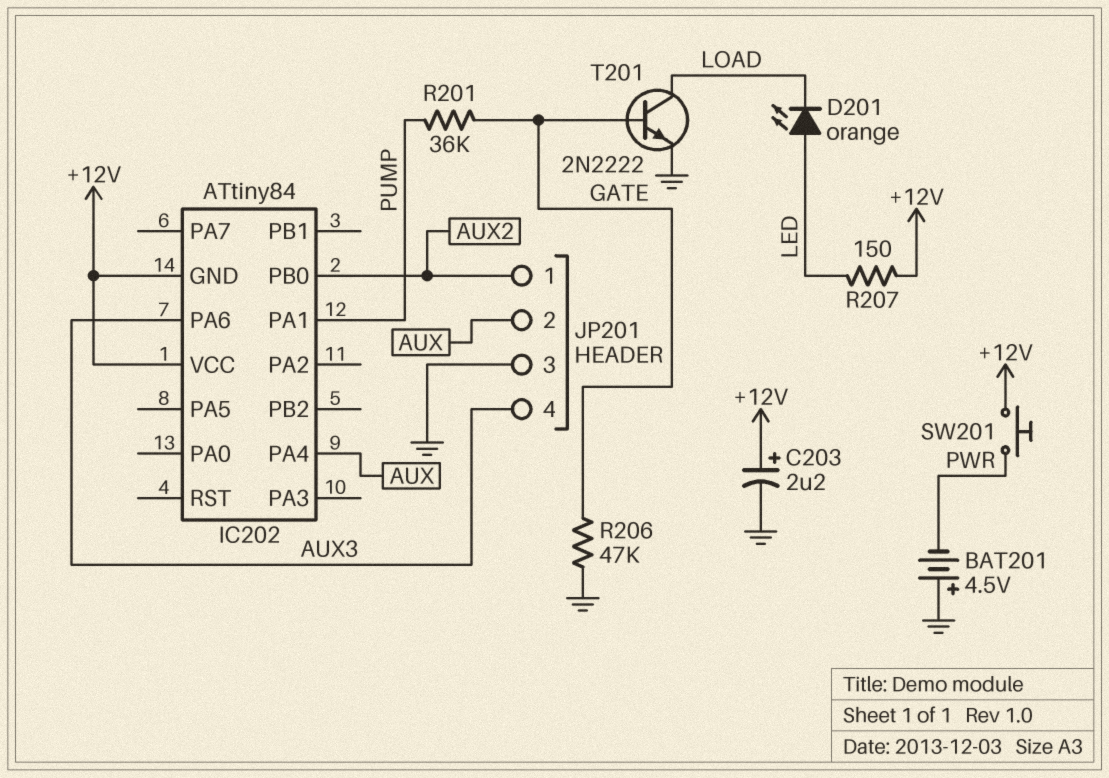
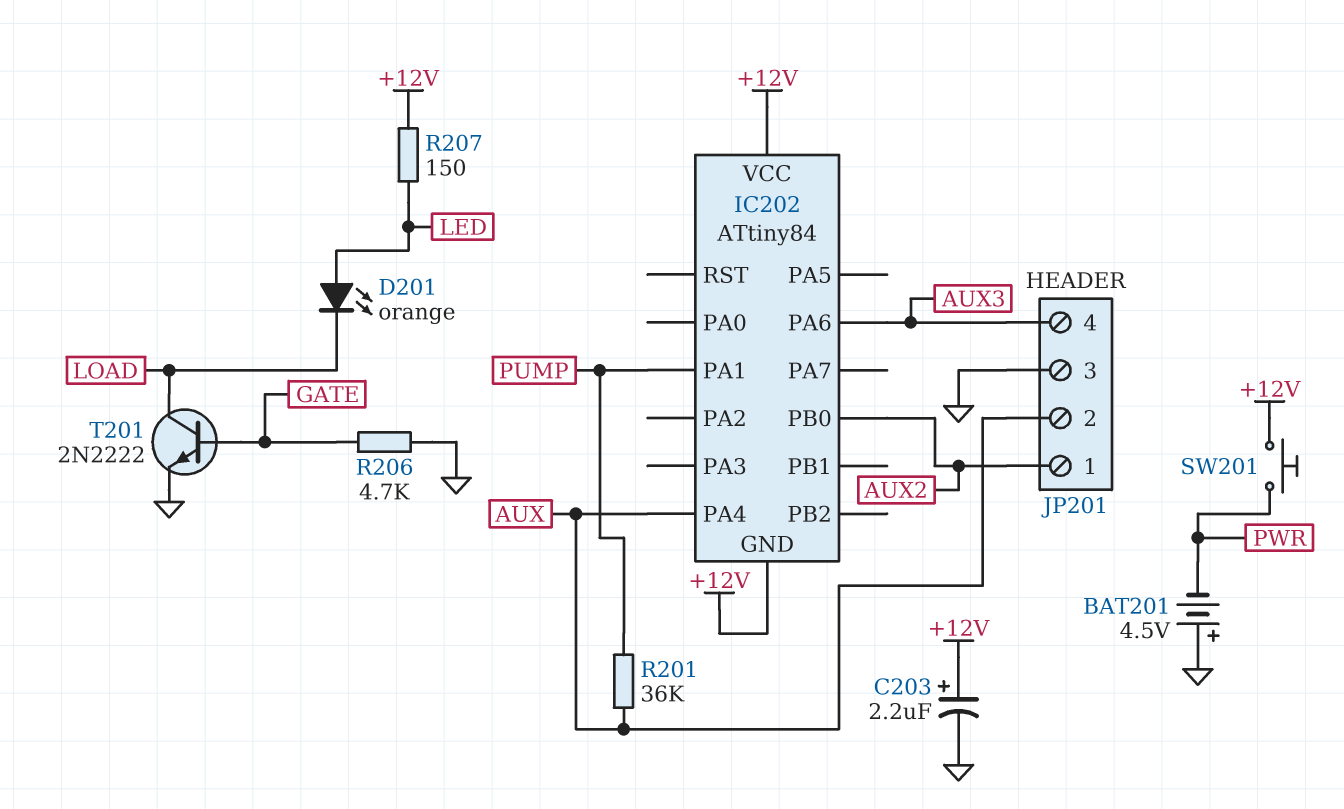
R201: 36k (GATE, PUMP) -> 36k (AUX, PUMP)
R206: 47k (GATE, GND) -> 4.7k (GATE, GND)

